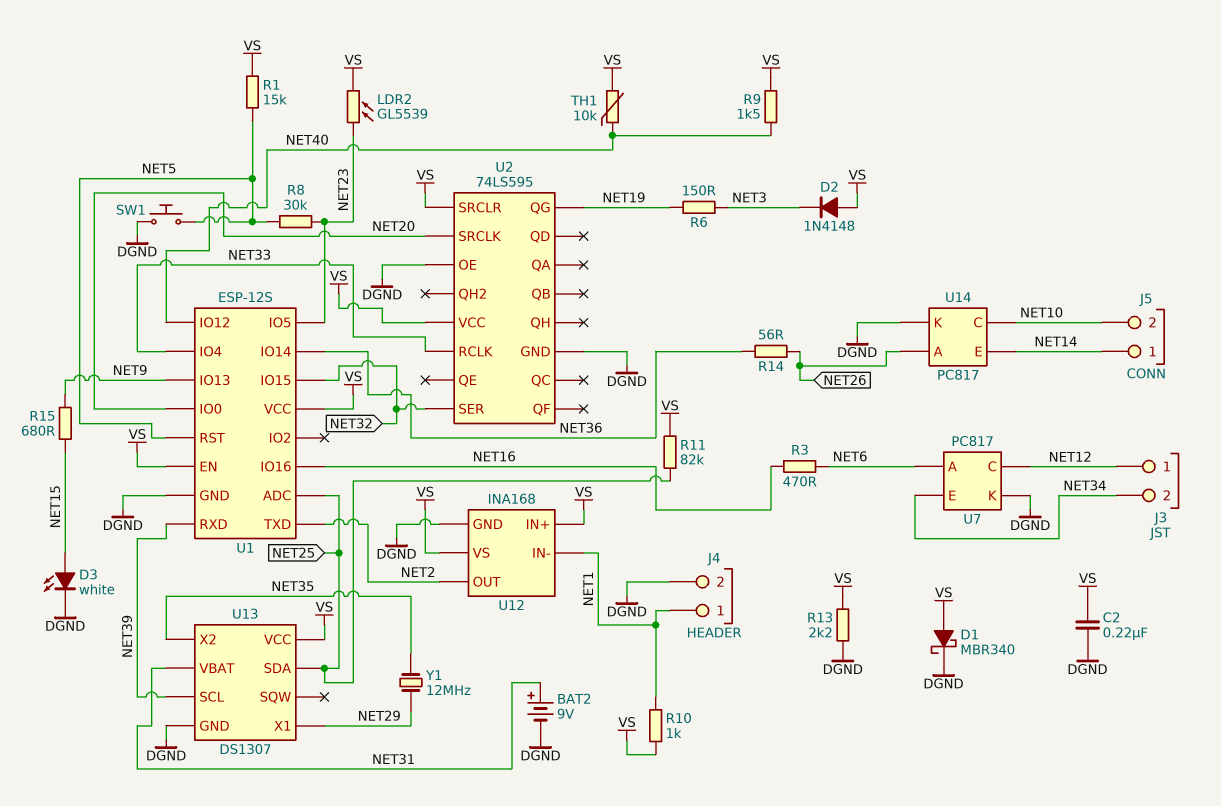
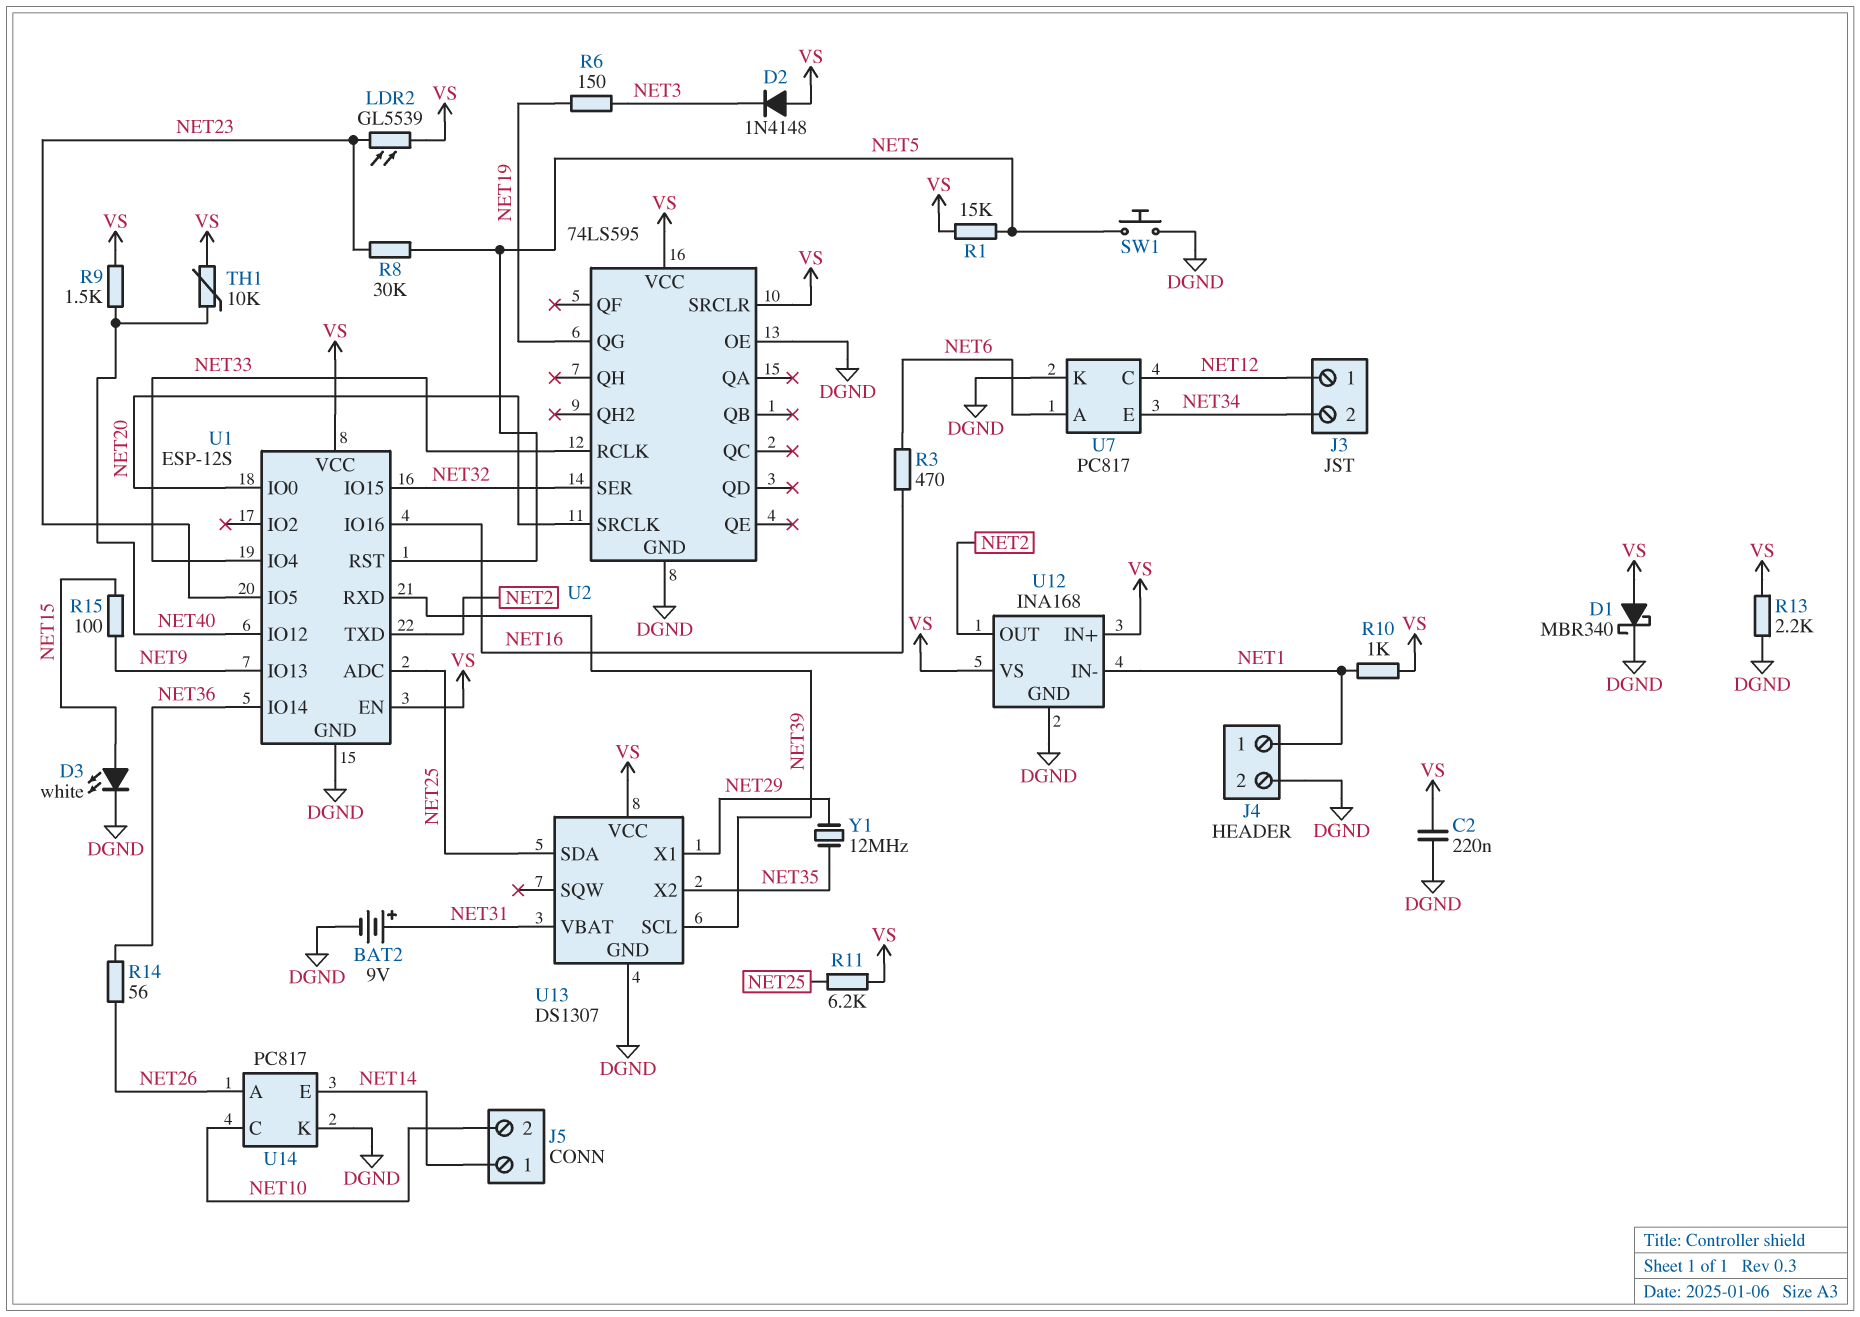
R11: 82k (NET25, VS) -> 6.2k (NET25, VS)
R15: 680 (NET9, NET15) -> 100 (NET9, NET15)

